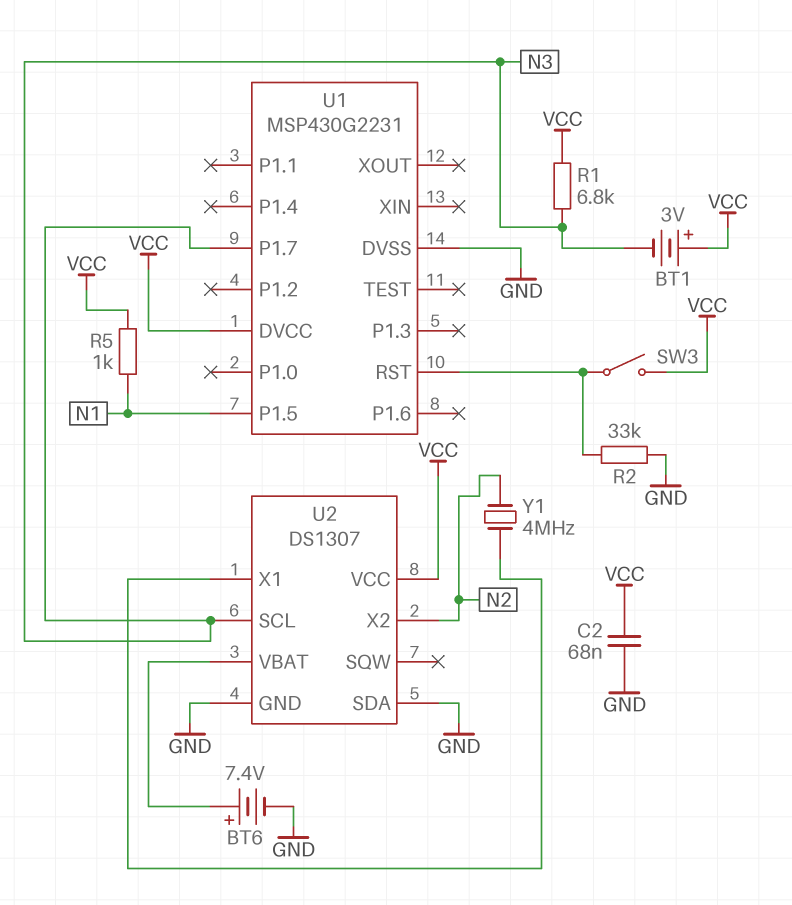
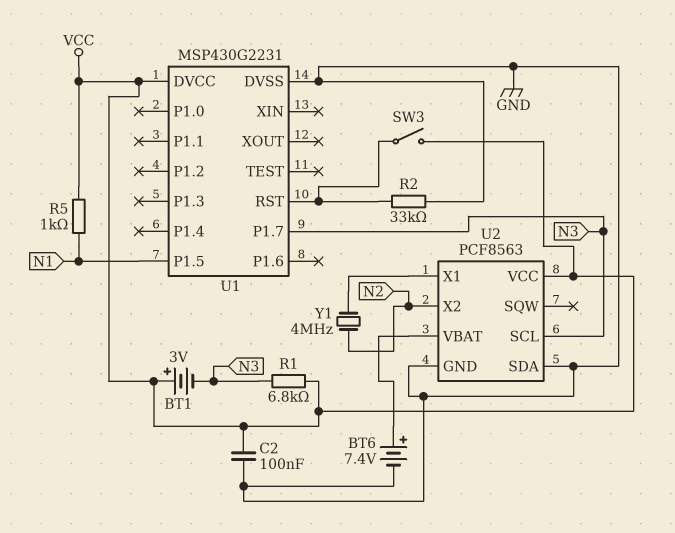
C2: 68nF (GND, VCC) -> 100nF (GND, VCC)
U2: DS1307 -> PCF8563

